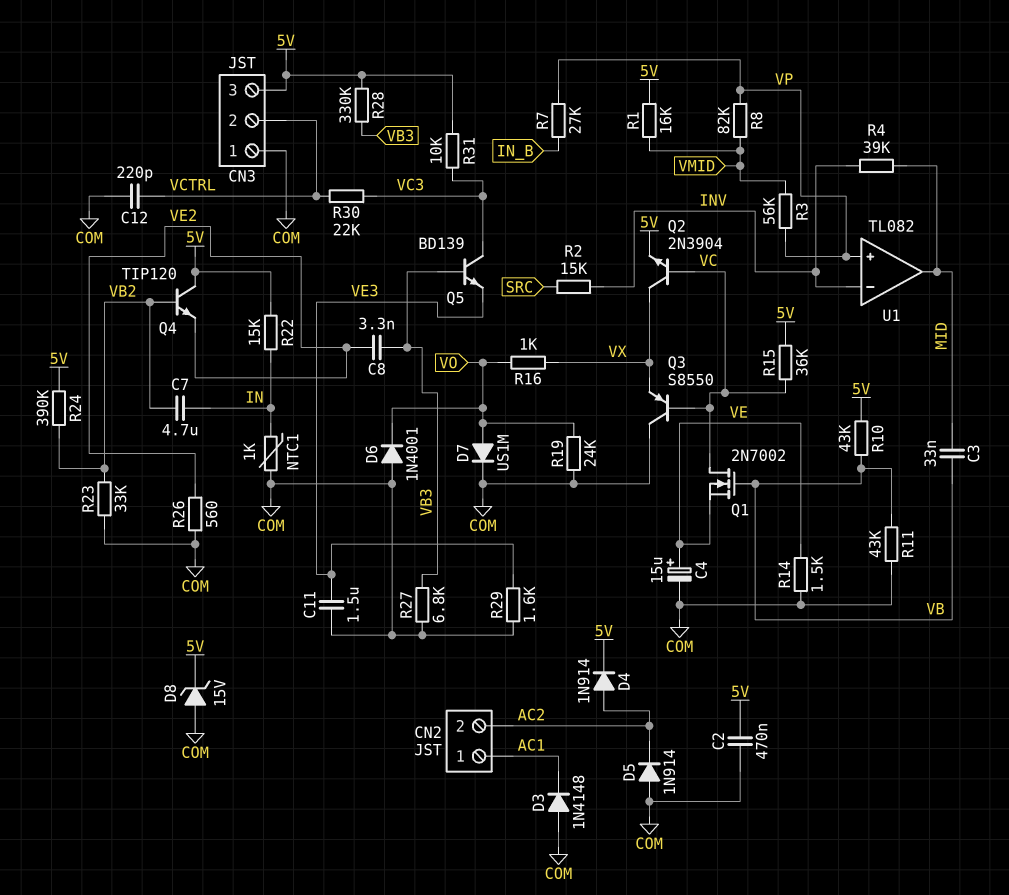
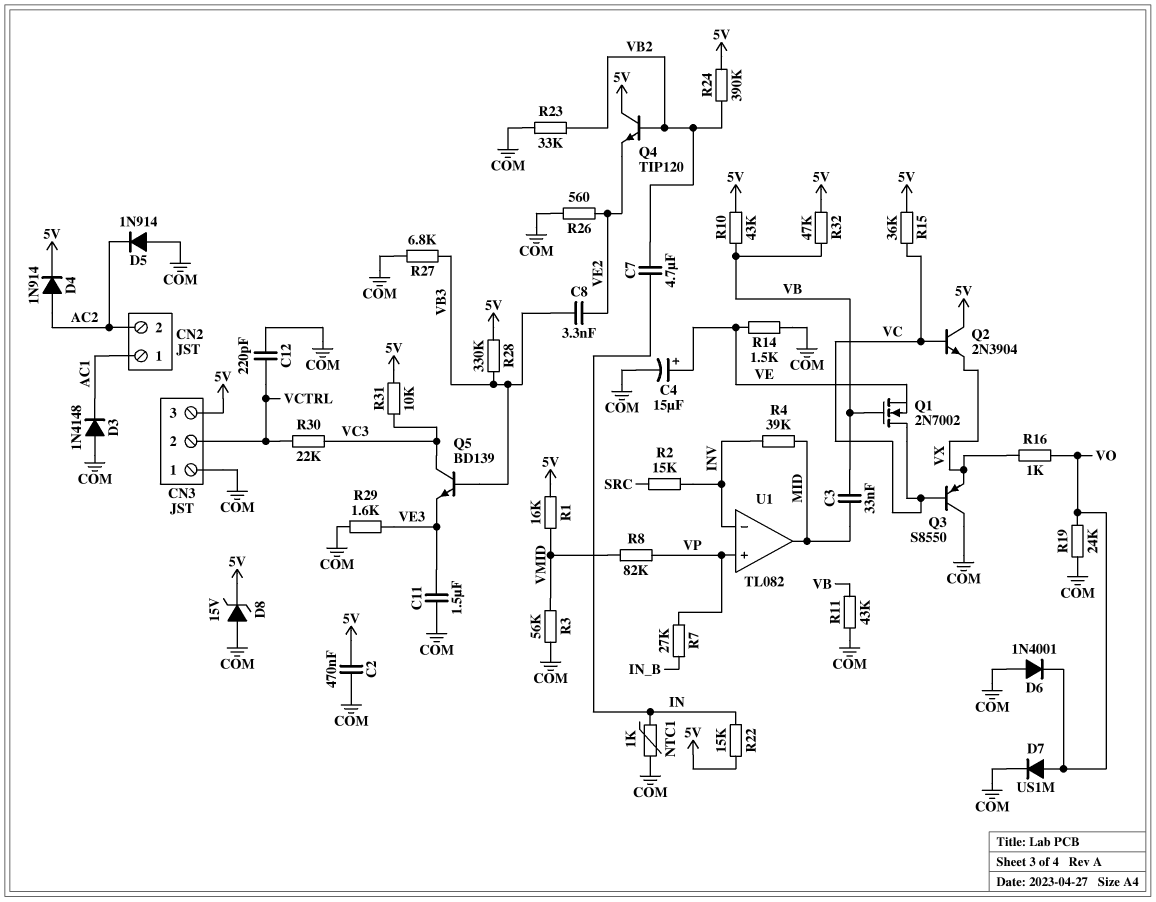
Q2: NPN 2N3904 (B VC, C VX, E 5V) -> NPN 2N3904 (B VC, C 5V, E VX)
R3: 56k (VMID, VP) -> 56k (COM, VMID)
R32: none -> 47k (5V, VB)

